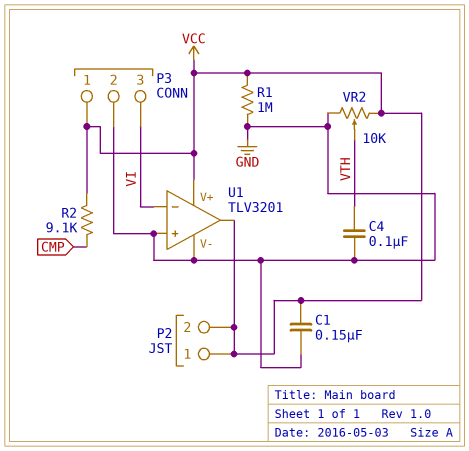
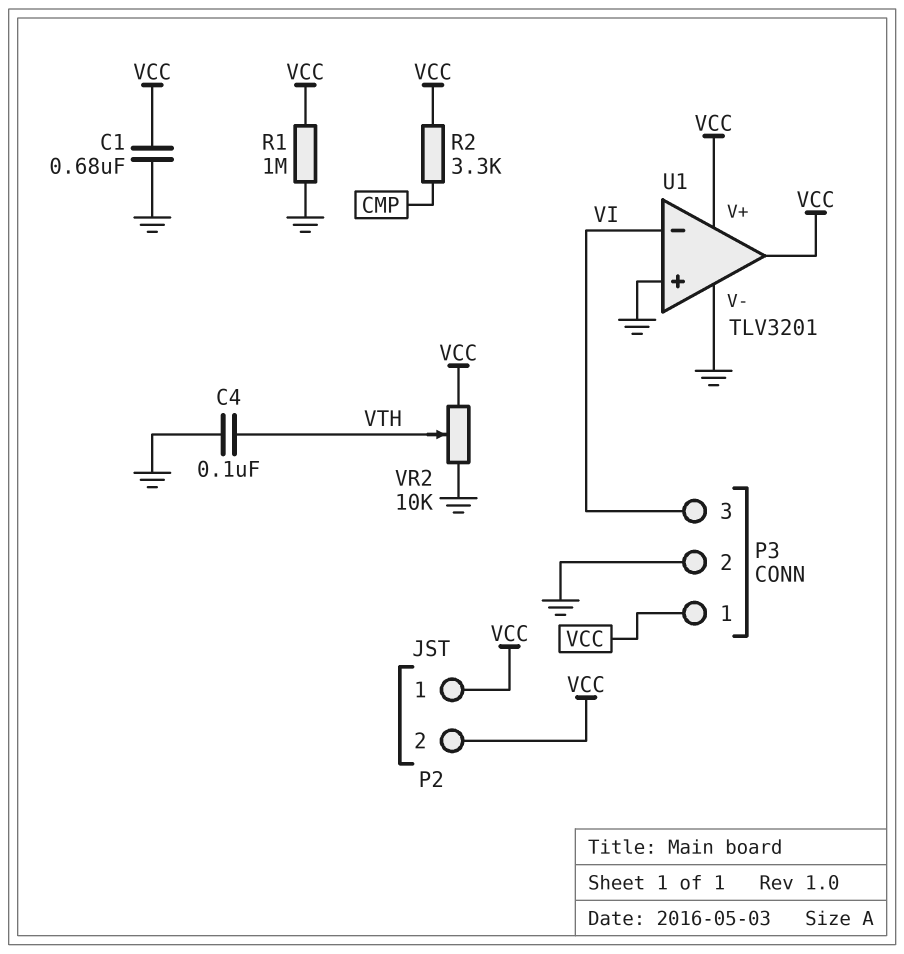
C1: 150nF (GND, VCC) -> 680nF (GND, VCC)
R2: 9.1k (CMP, VCC) -> 3.3k (CMP, VCC)

